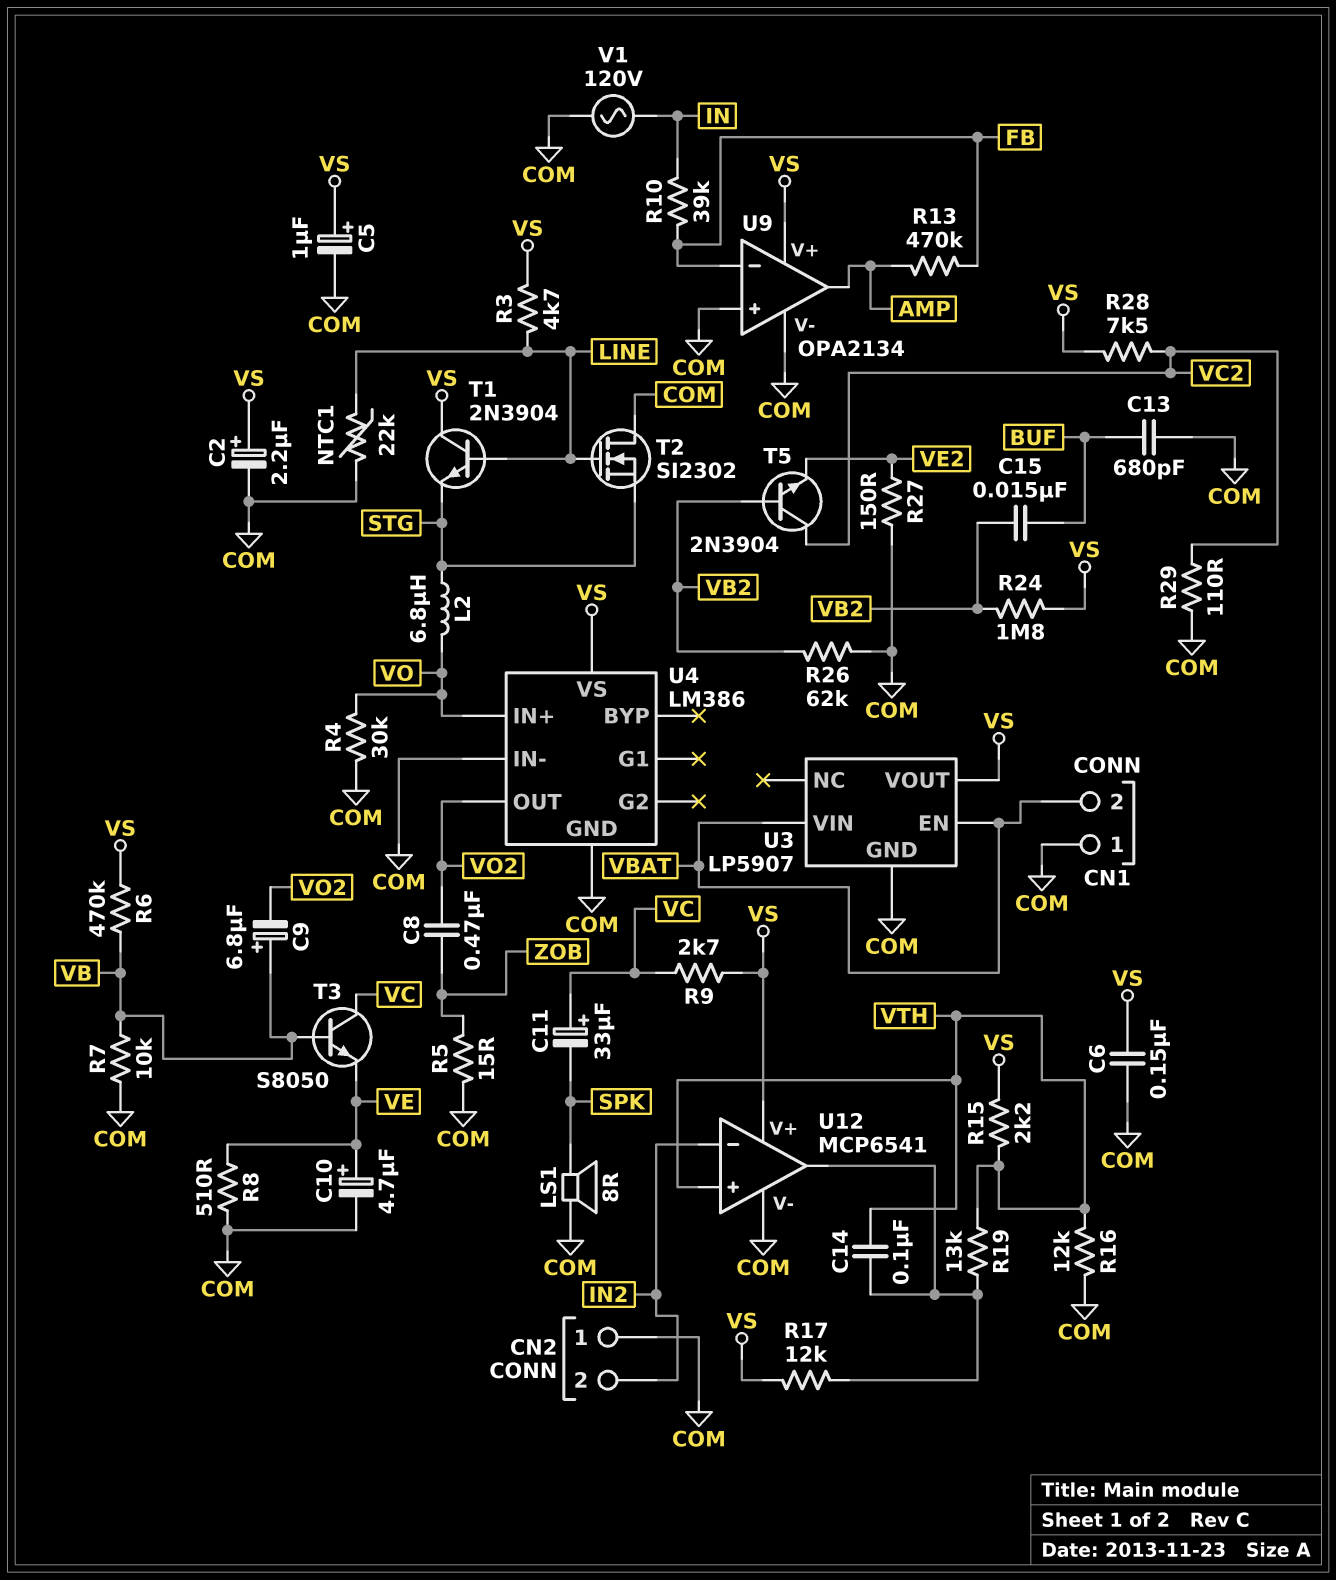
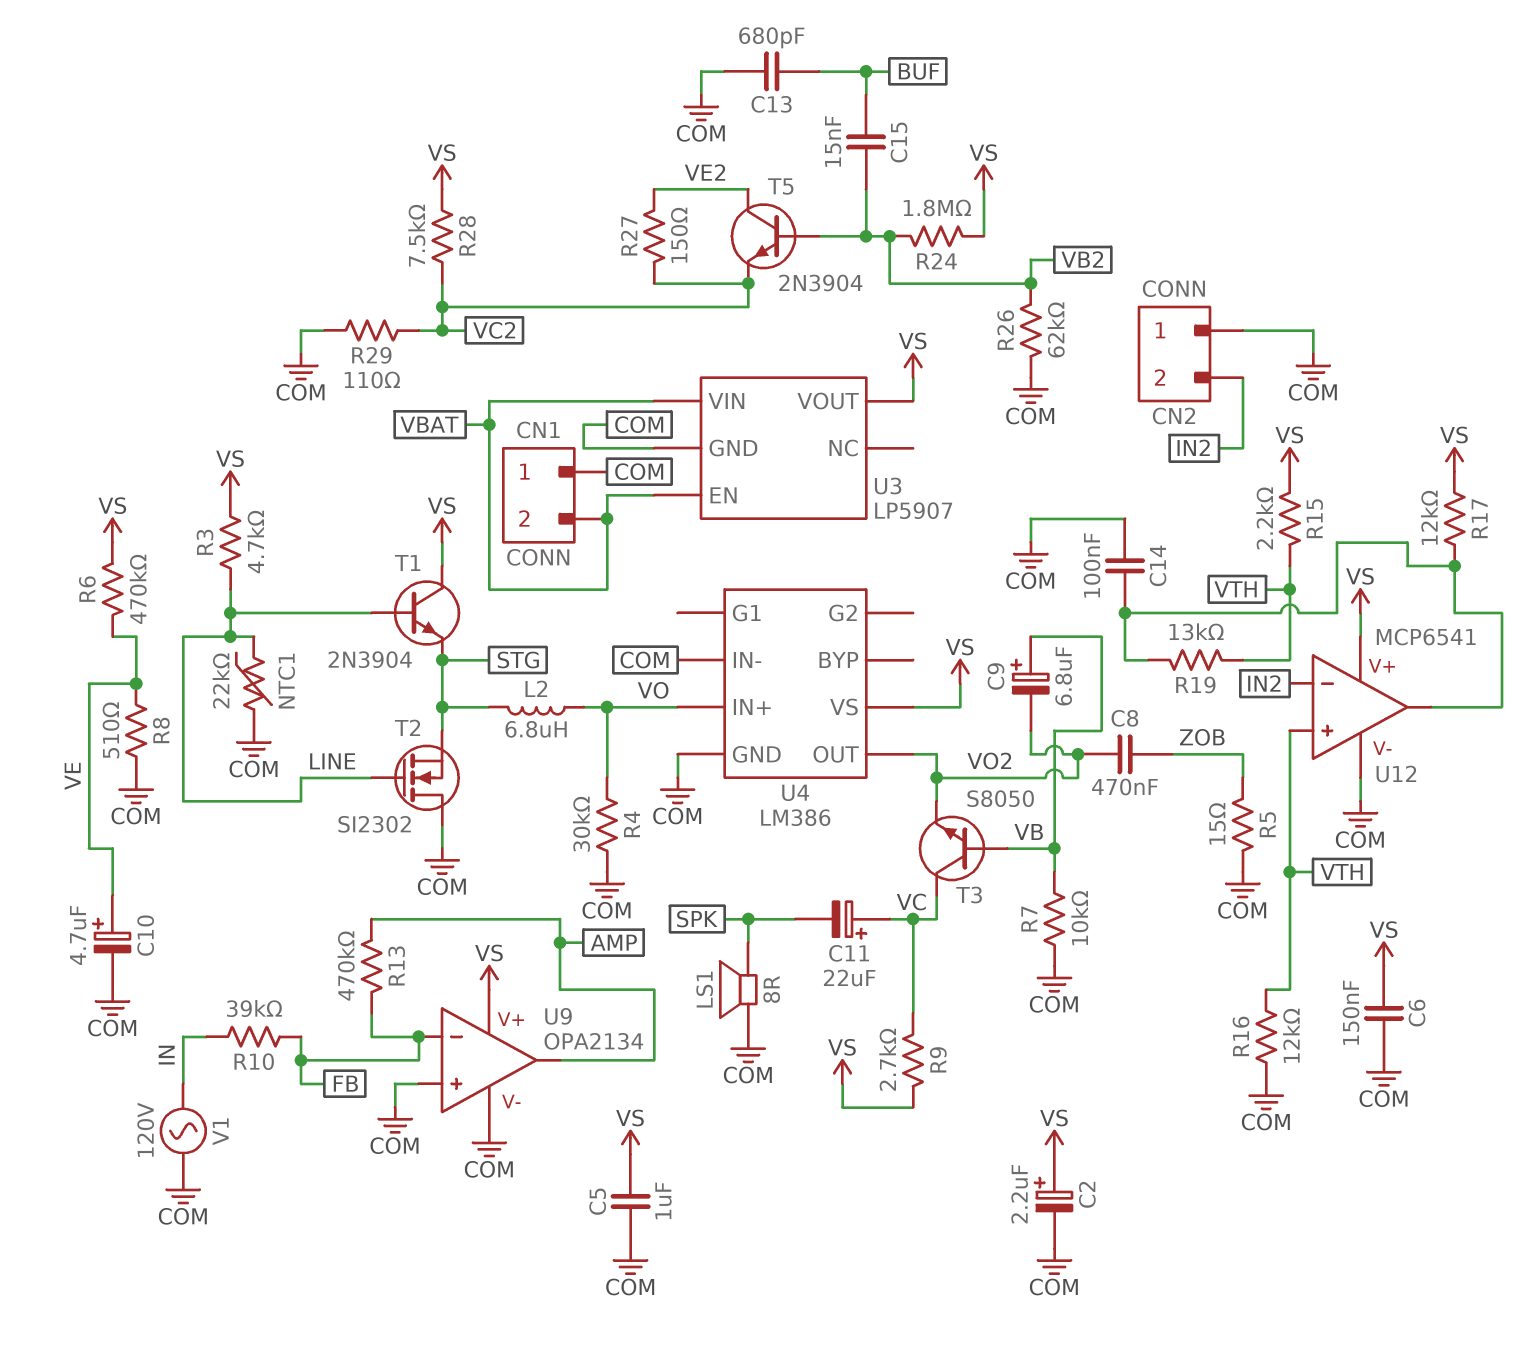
C5: 1uF (plus VS, minus COM) -> 1uF (COM, VS)
C11: 33uF (plus VC, minus SPK) -> 22uF (plus VC, minus SPK)
C14: 100nF (U12/out, VTH) -> 100nF (COM, U12/out)
R6: 470k (VB, VS) -> 470k (VE, VS)
R27: 150 (COM, VE2) -> 150 (VC2, VE2)
T3: NPN S8050 (B VB, C VC, E VE) -> NPN S8050 (B VB, C VC, E VO2)
T5: NPN 2N3904 (B VB2, C VC2, E VE2) -> NPN 2N3904 (B VB2, C VE2, E VC2)

